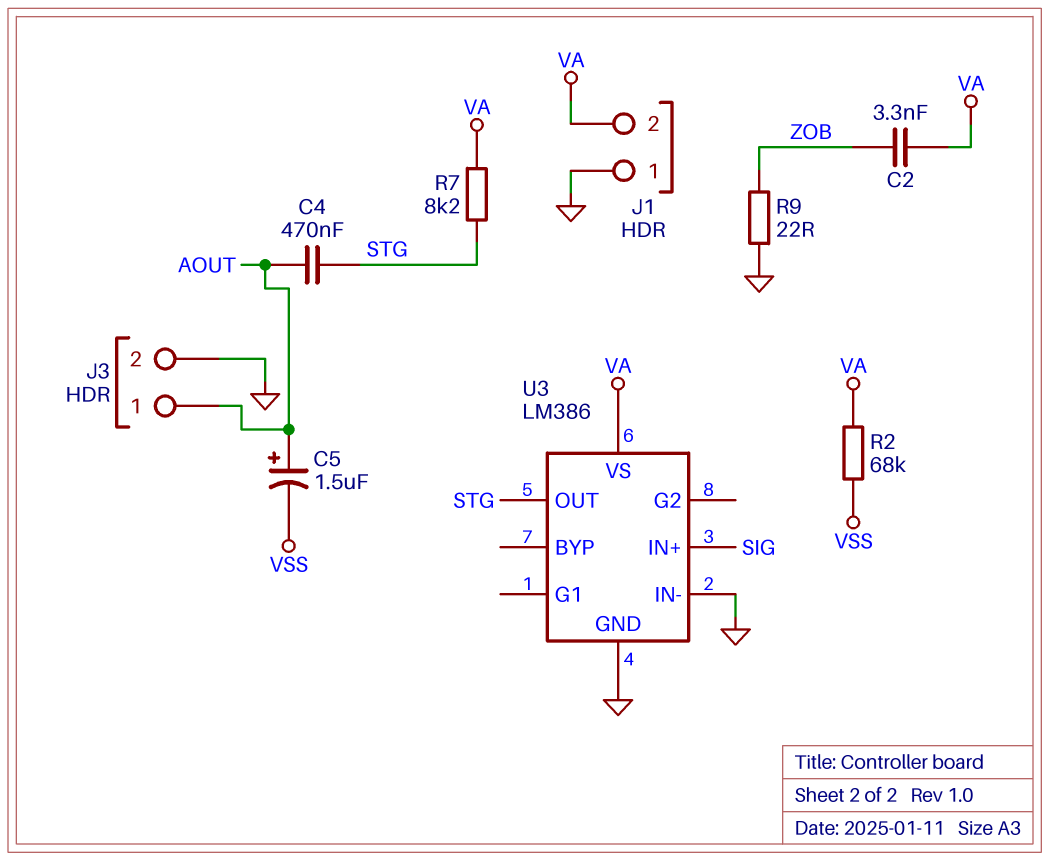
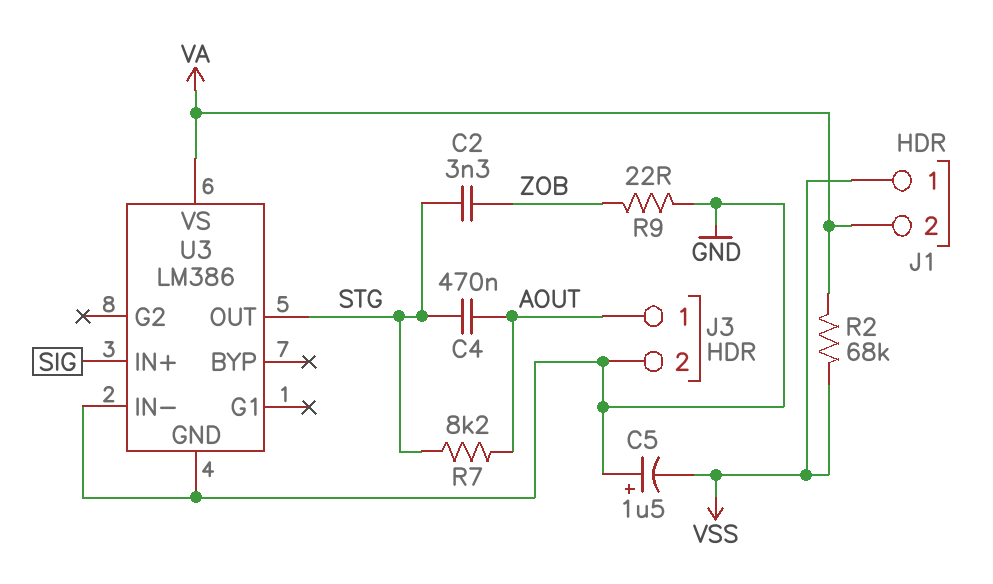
C2: 3.3nF (VA, ZOB) -> 3.3nF (STG, ZOB)
C5: 1.5uF (plus AOUT, minus VSS) -> 1.5uF (plus GND, minus VSS)
J1 pin 1: GND -> VSS
R7: 8.2k (STG, VA) -> 8.2k (AOUT, STG)

